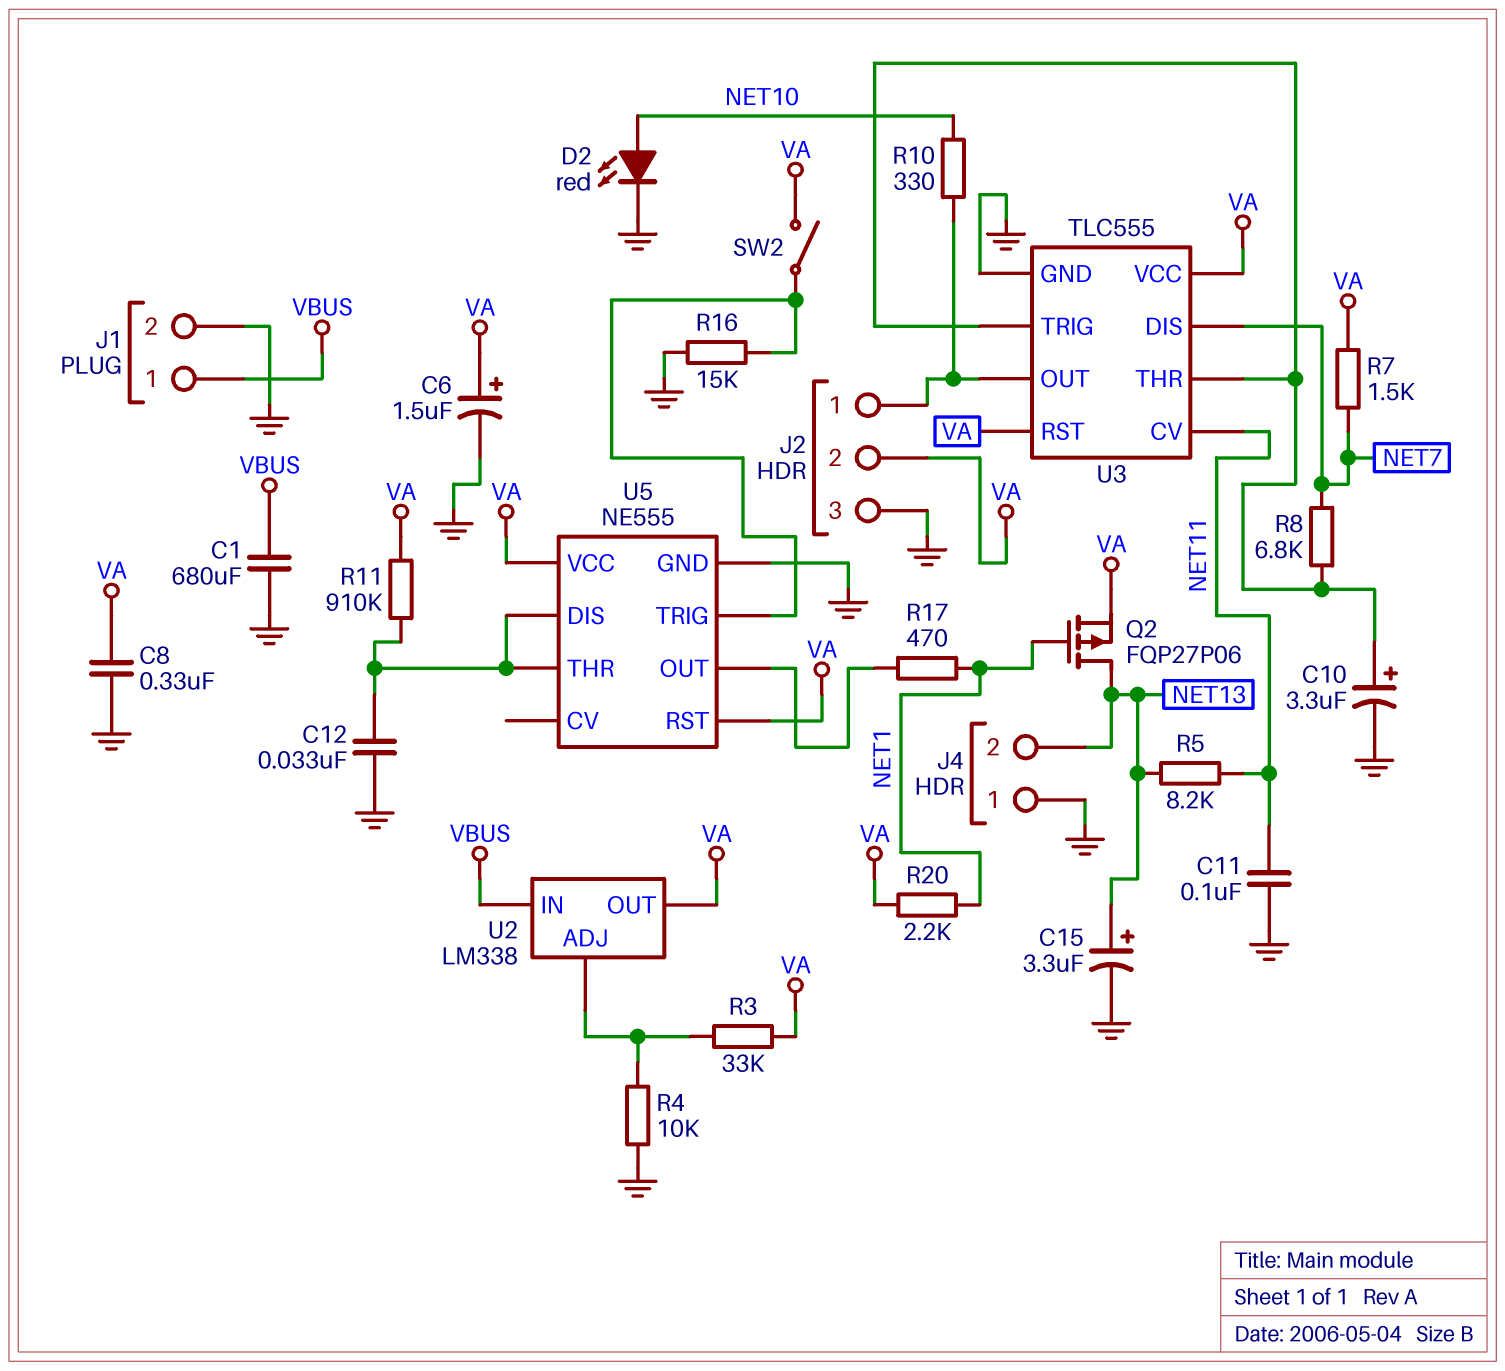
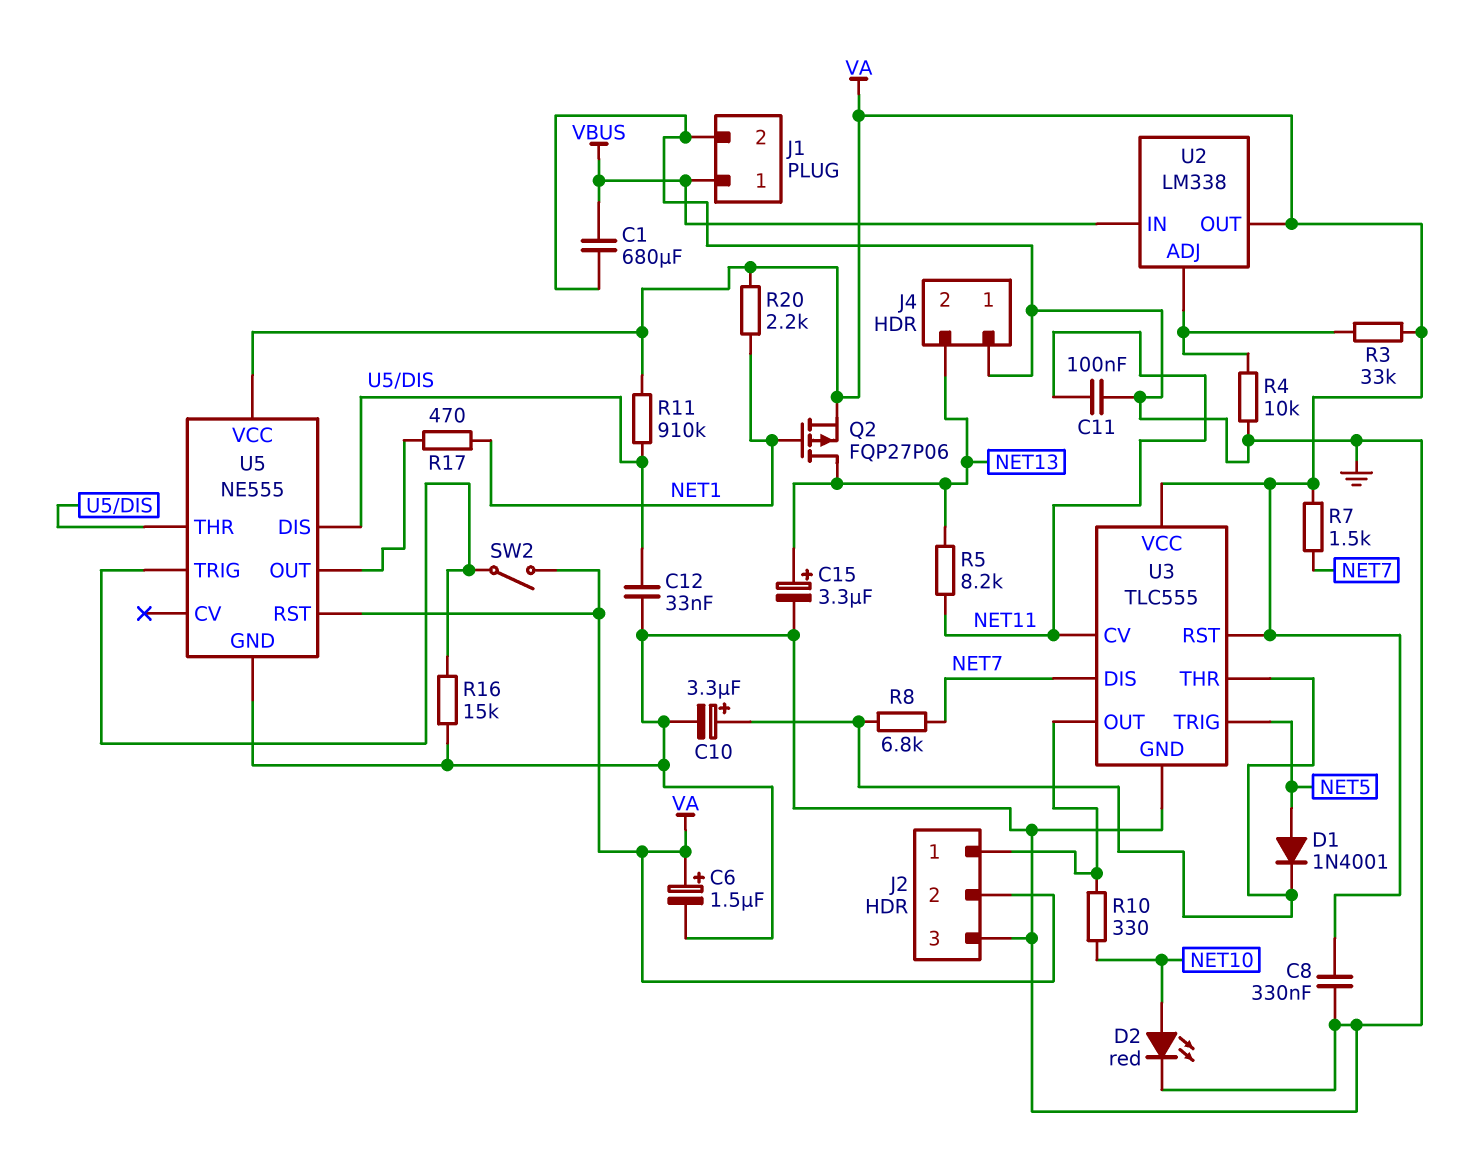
D1: none -> diode 1N4001 (A NET5, K U3/THR)
U3 pin TRIG: U3/THR -> NET5

